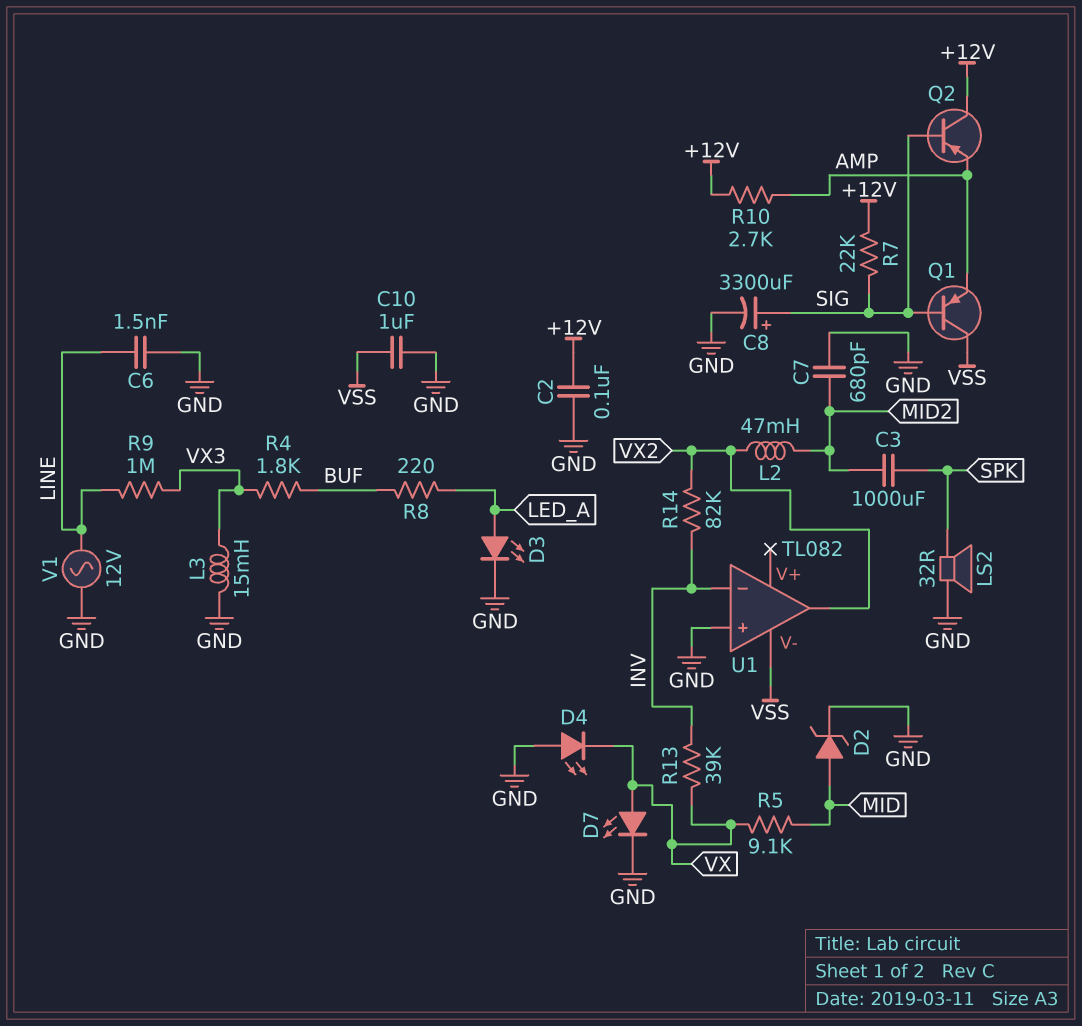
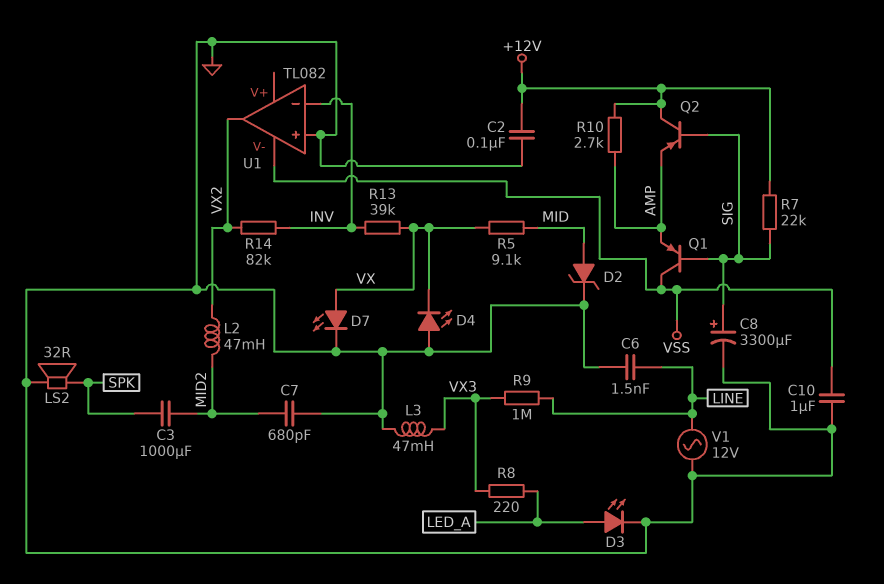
L3: 15mH (GND, VX3) -> 47mH (GND, VX3)
R4: 1.8k (BUF, VX3) -> none
R8: 220 (BUF, LED_A) -> 220 (LED_A, VX3)

